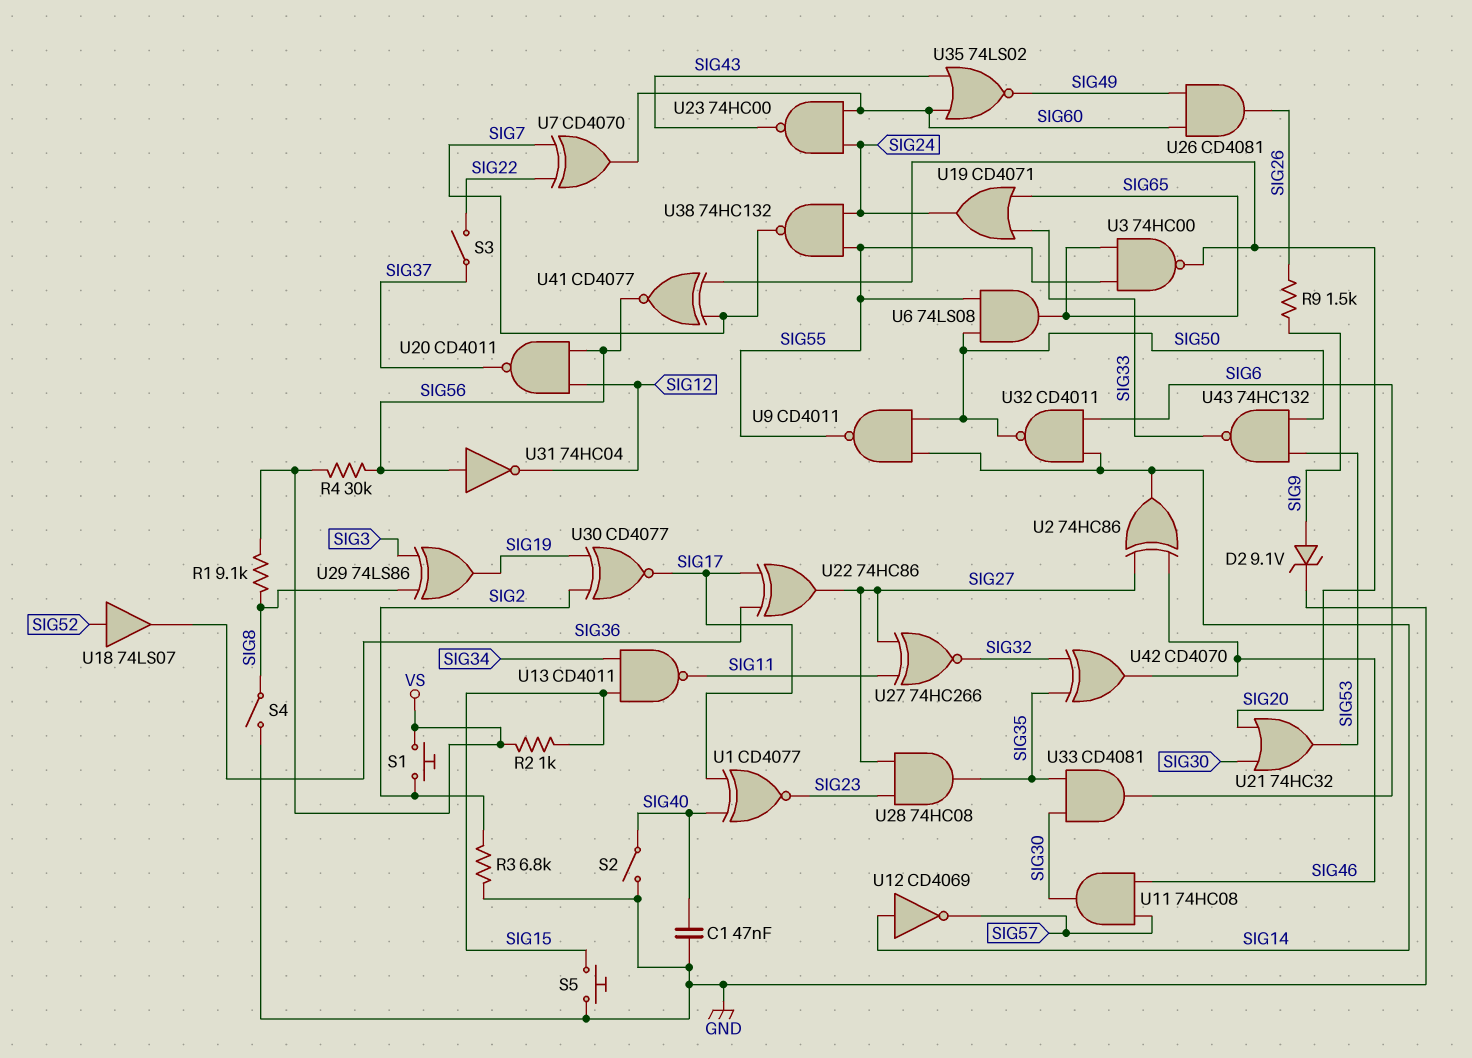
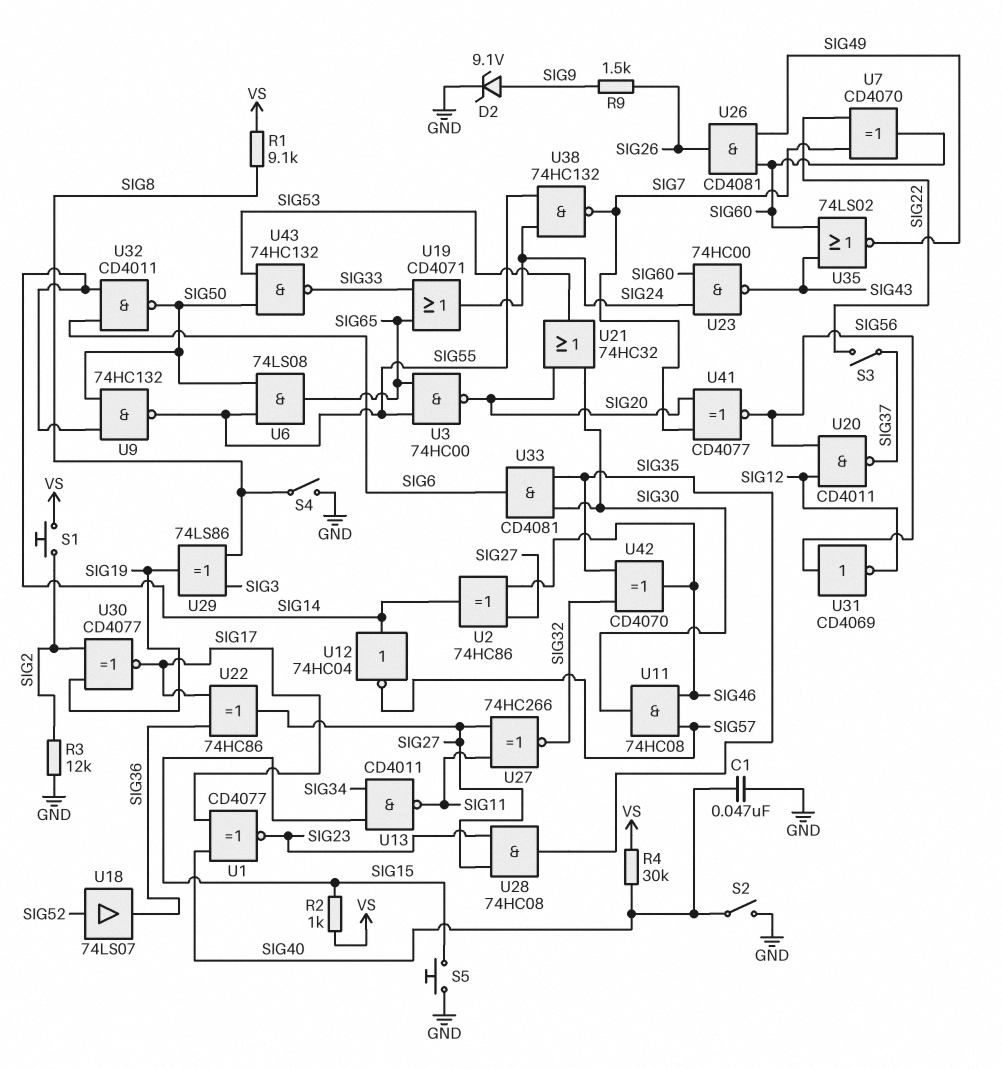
R3: 6.8k (GND, SIG2) -> 12k (GND, SIG2)
R4: 30k (SIG56, VS) -> 30k (SIG40, VS)
U9: NAND CD4011 (in SIG14, in SIG50, out SIG55) -> NAND 74HC132 (in SIG14, in SIG50, out SIG55)
U12: NOT CD4069 (in SIG14, out SIG57) -> NOT 74HC04 (in SIG14, out SIG57)
U31: NOT 74HC04 (in SIG56, out SIG12) -> NOT CD4069 (in SIG56, out SIG12)

